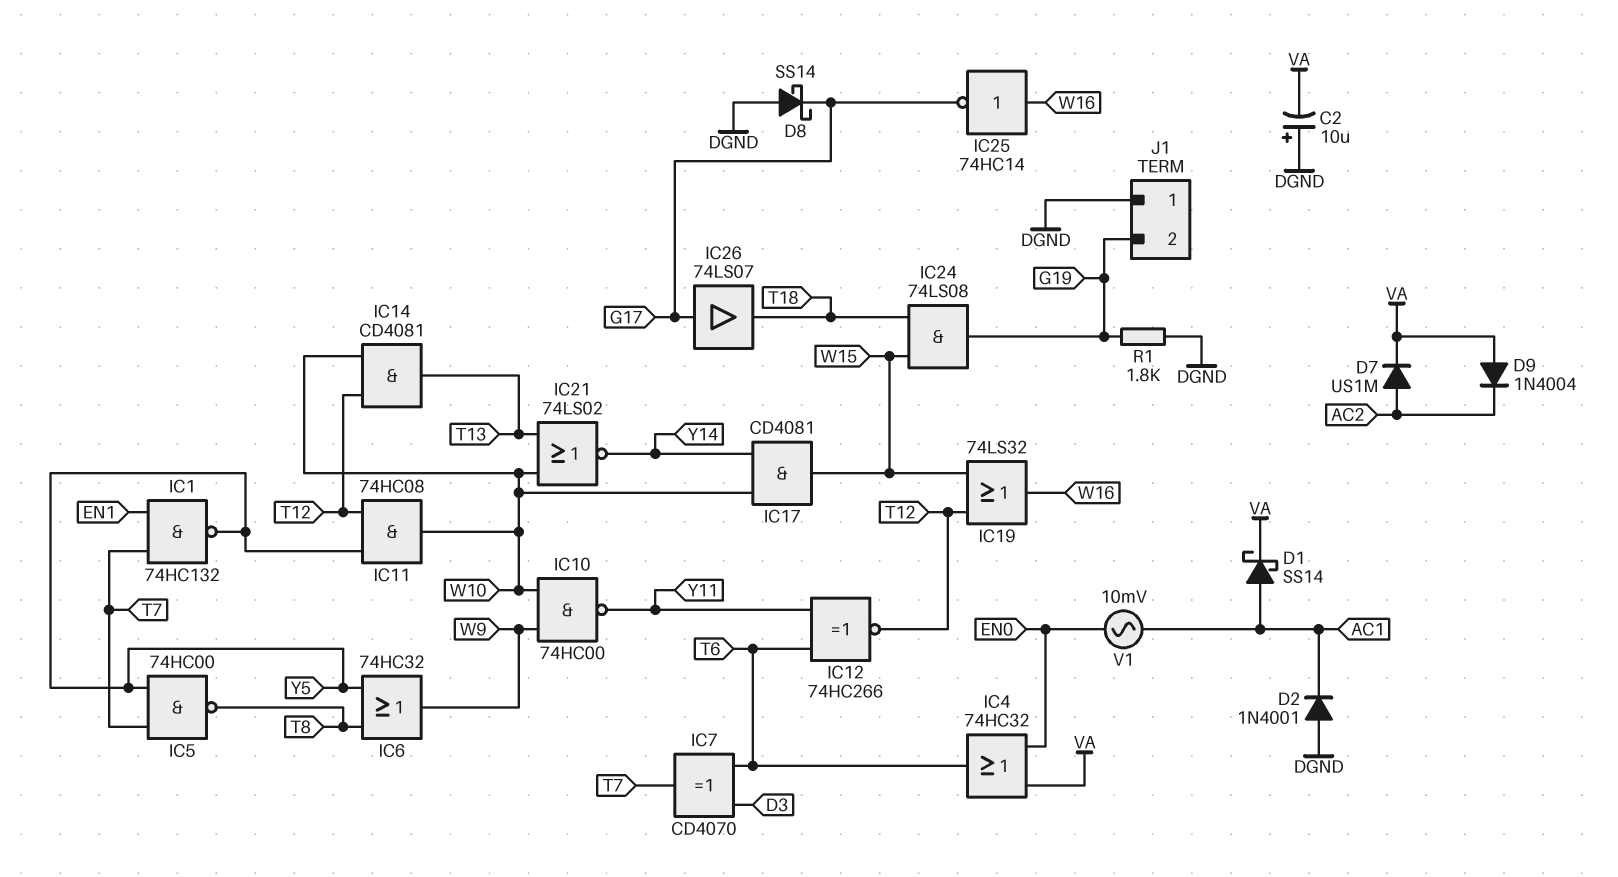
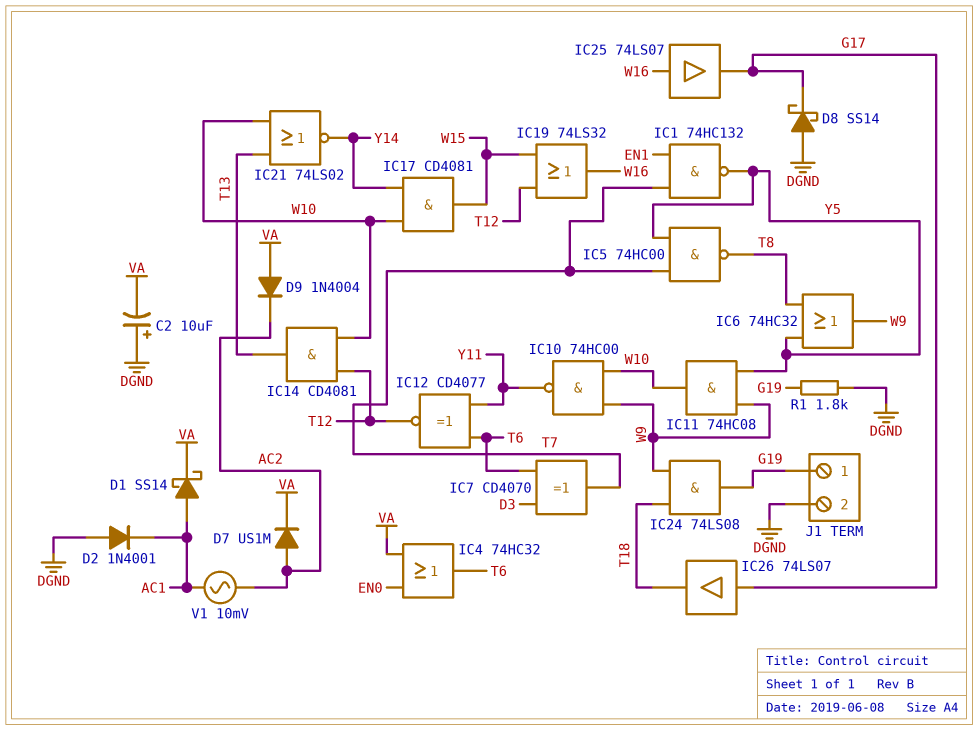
IC11: AND 74HC08 (in T12, in Y5, out W10) -> AND 74HC08 (in W9, in Y5, out W10)
IC12: XNOR 74HC266 (in T6, in Y11, out T12) -> XNOR CD4077 (in T6, in Y11, out T12)
IC24: AND 74LS08 (in T18, in W15, out G19) -> AND 74LS08 (in T18, in W9, out G19)
IC25: NOT 74HC14 (in W16, out G17) -> buffer 74LS07 (in W16, out G17)
J1 pin 1: DGND -> G19
J1 pin 2: G19 -> DGND
V1: AC 10mV (AC1, EN0) -> AC 10mV (AC1, AC2)

